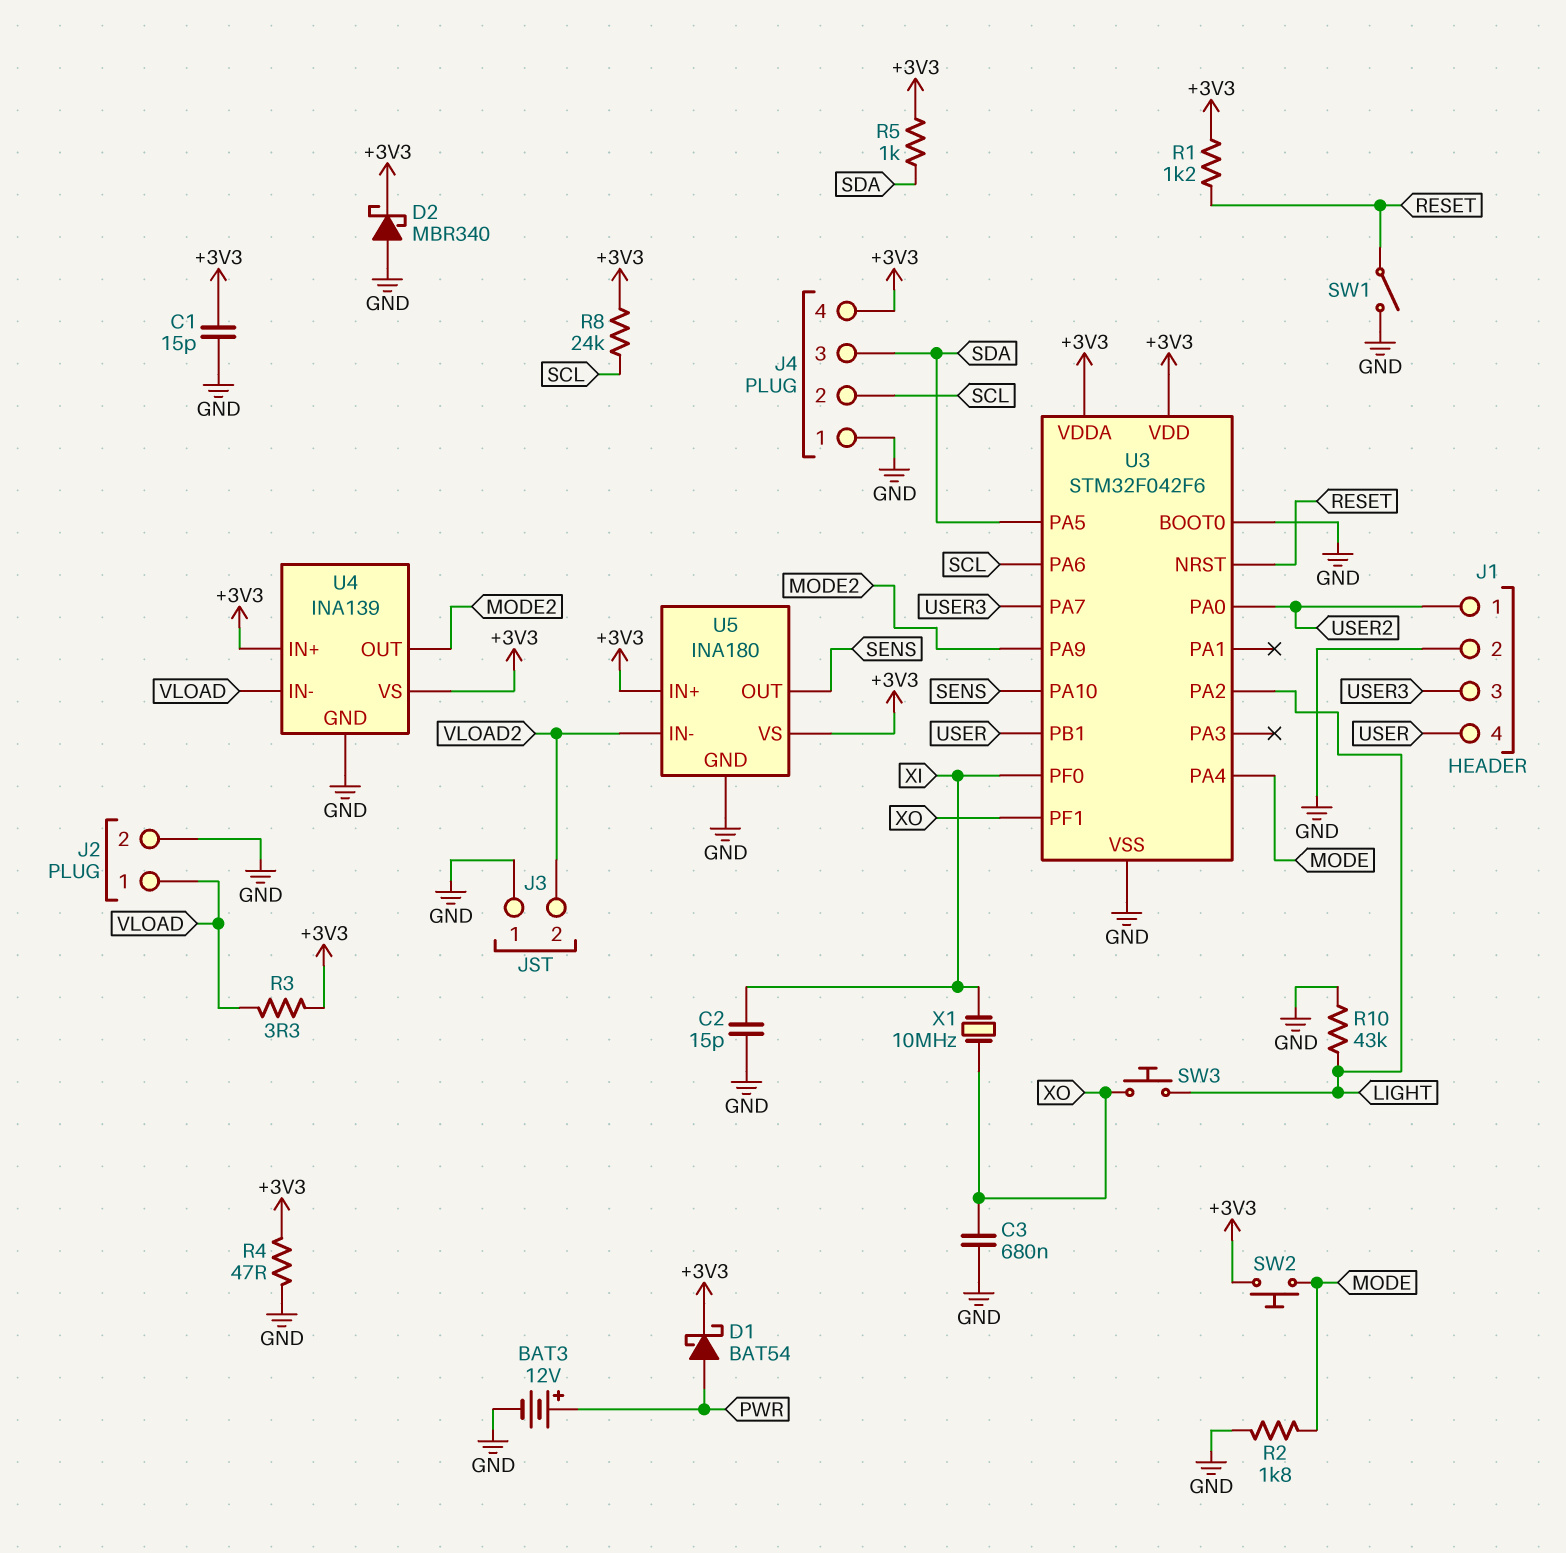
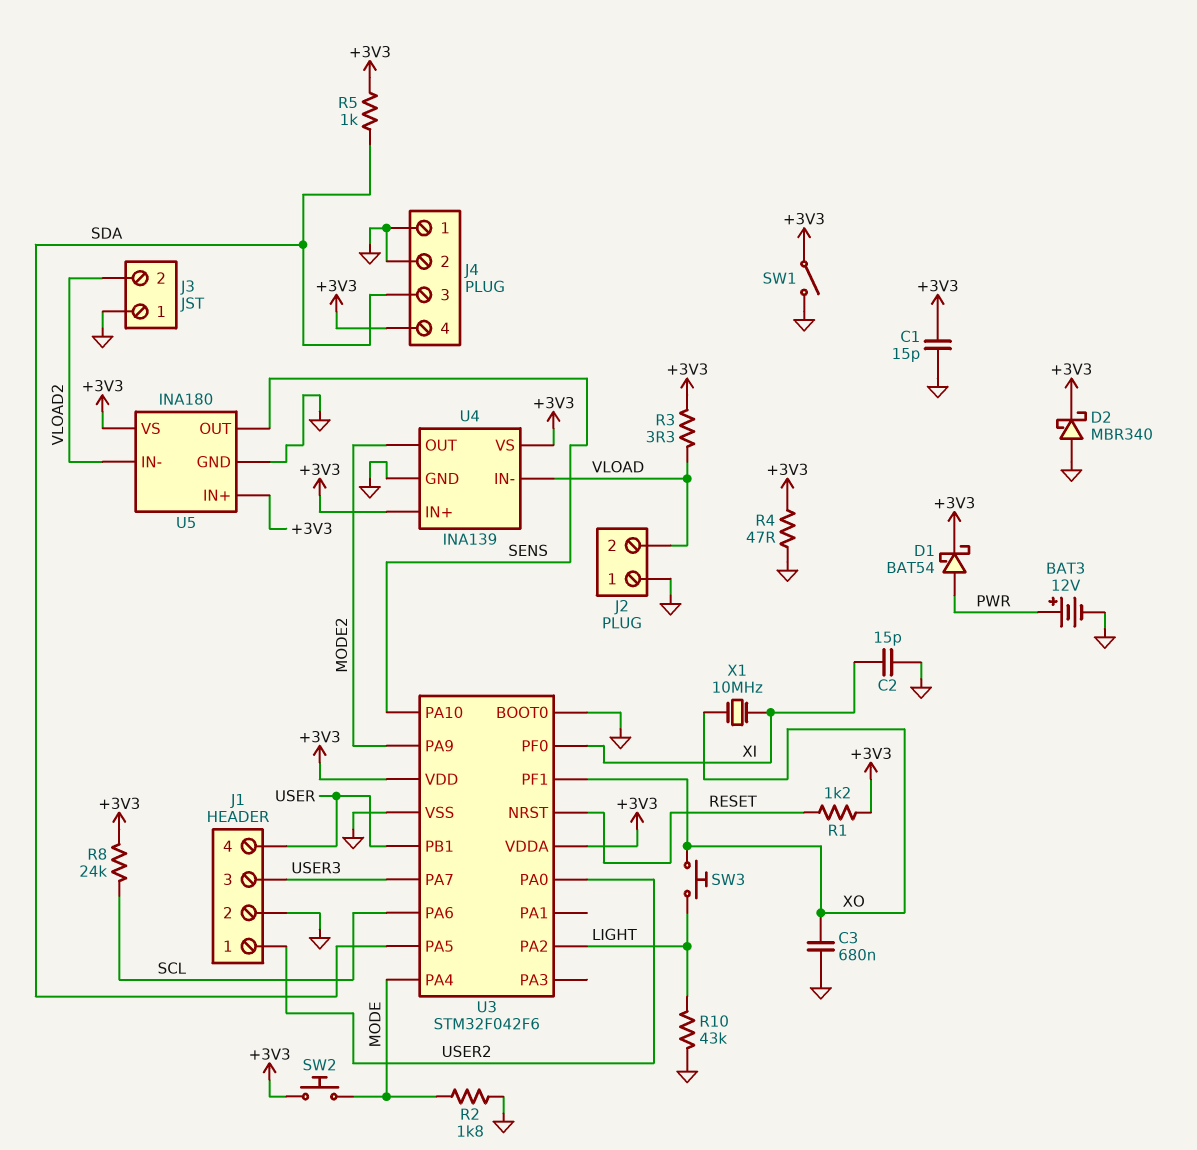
J2 pin 1: VLOAD -> GND
J2 pin 2: GND -> VLOAD
J4 pin 2: SCL -> GND
SW1: switch (GND, RESET) -> switch (+3V3, GND)

